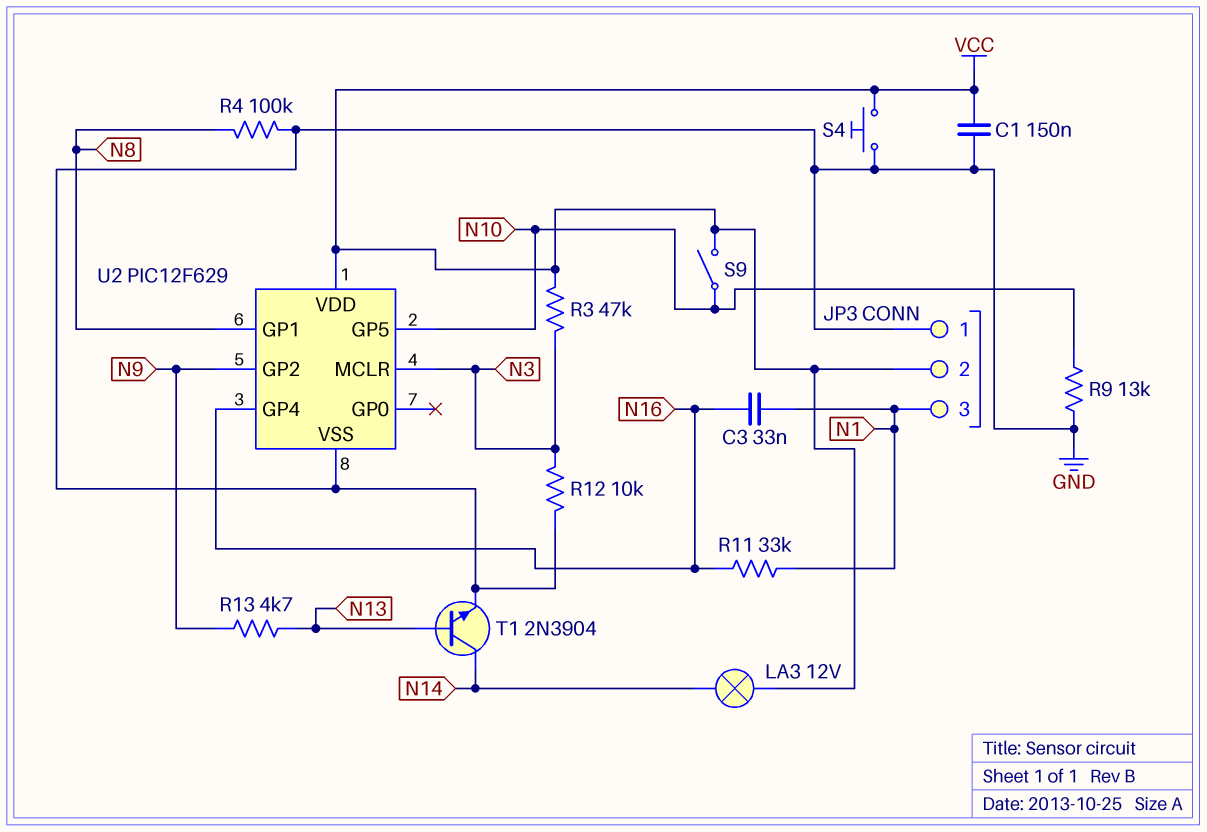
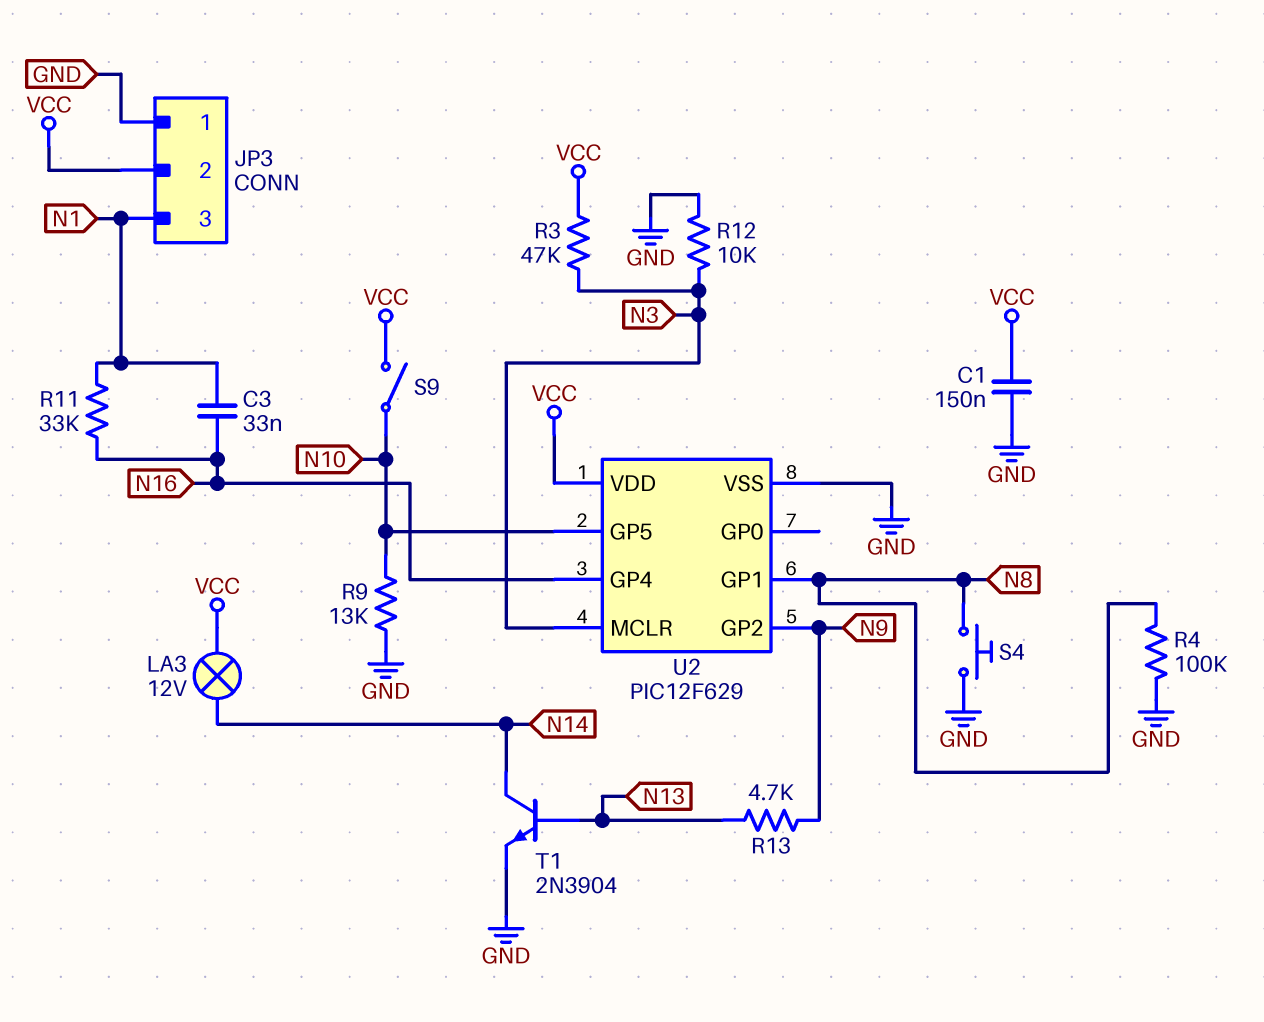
S4: button (GND, VCC) -> button (GND, N8)

